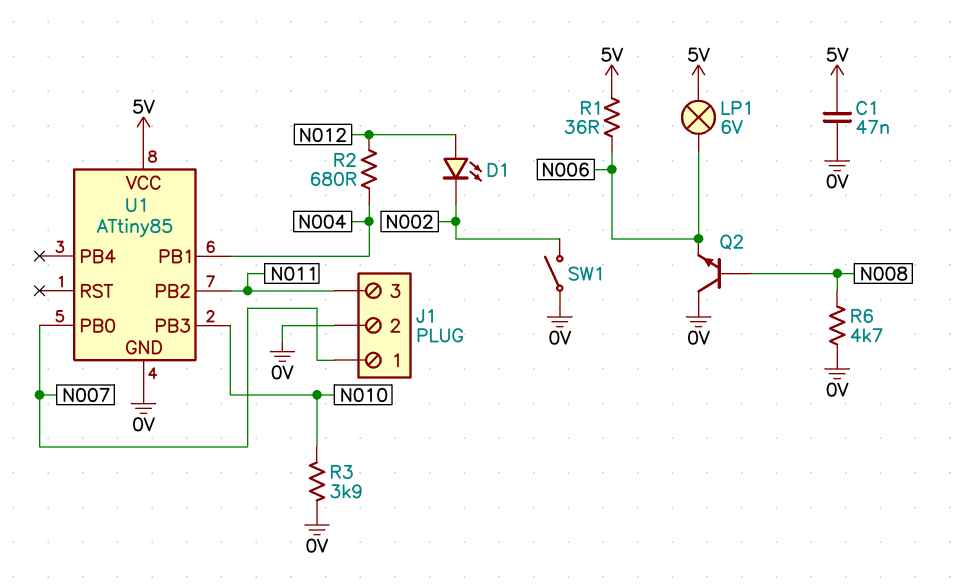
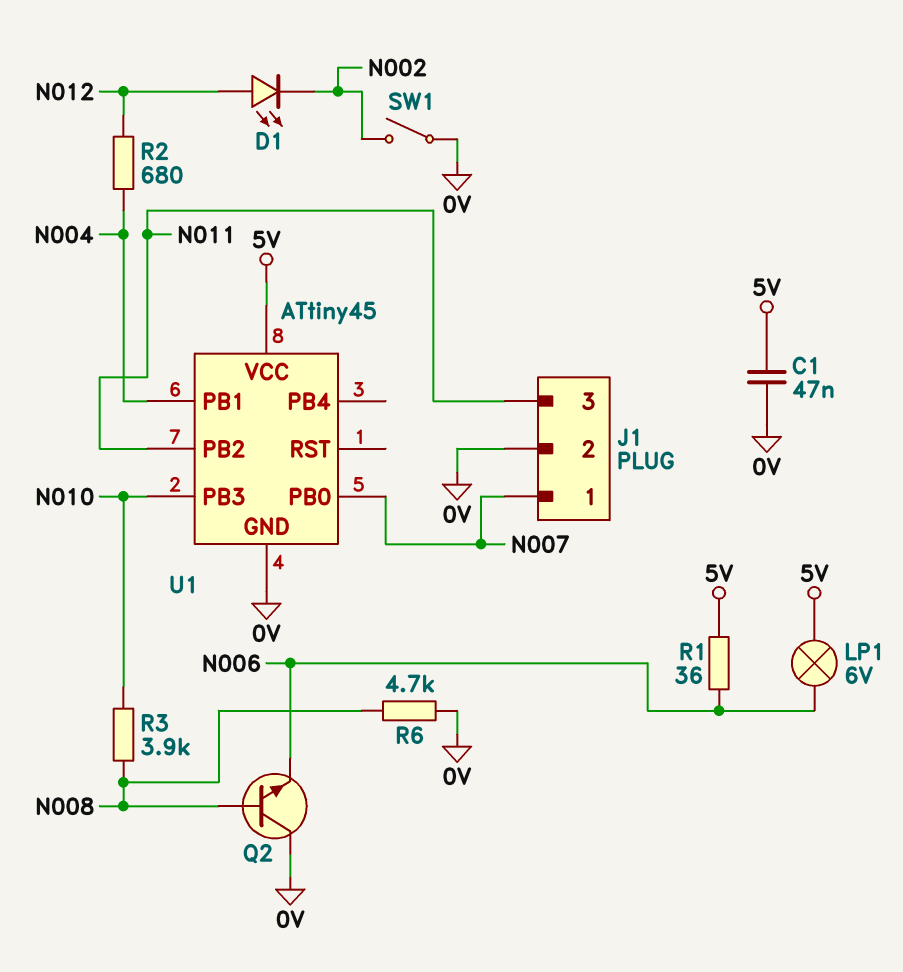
R3: 3.9k (0V, N010) -> 3.9k (N008, N010)
U1: ATtiny85 -> ATtiny45

